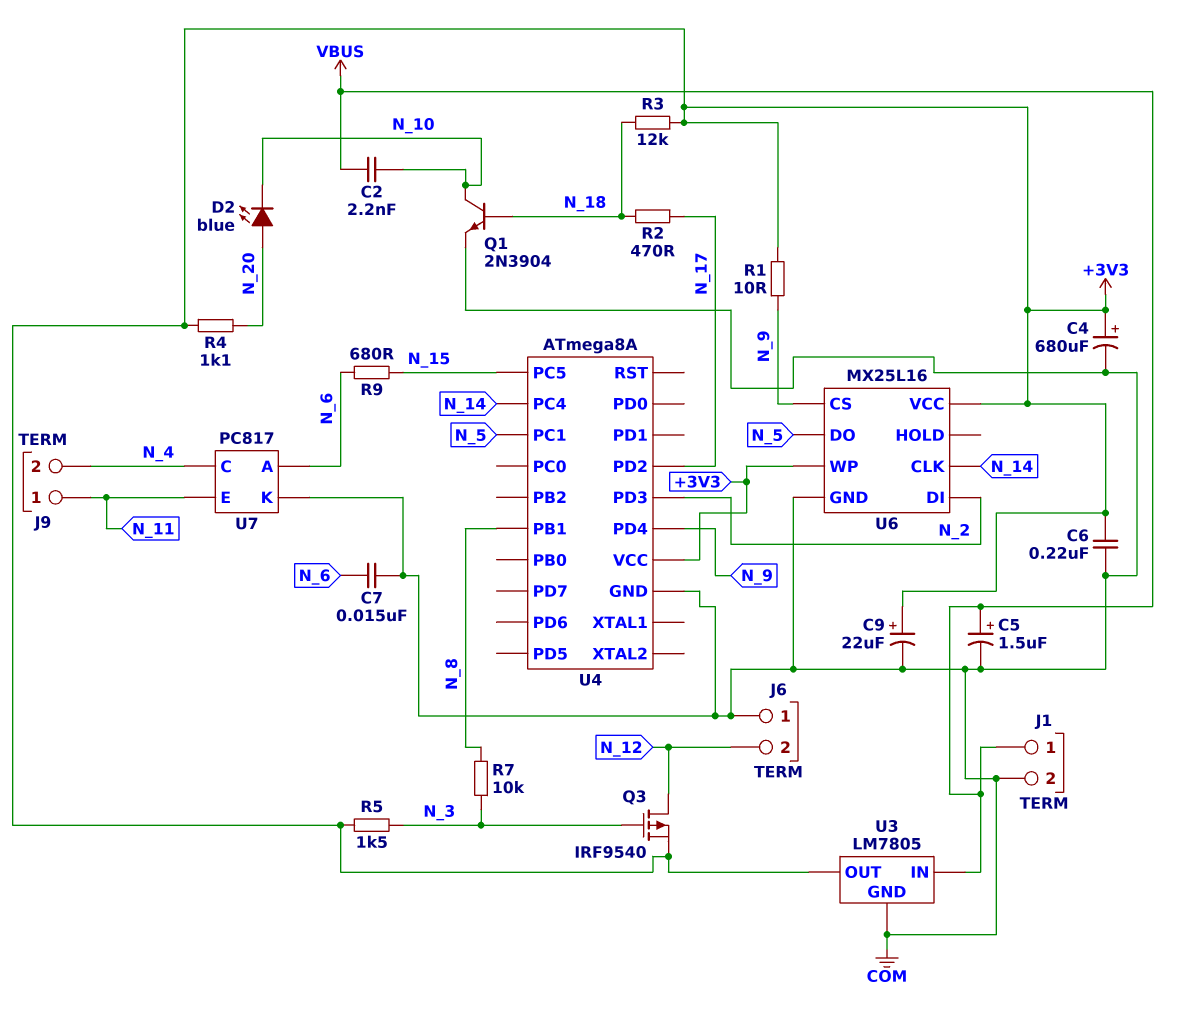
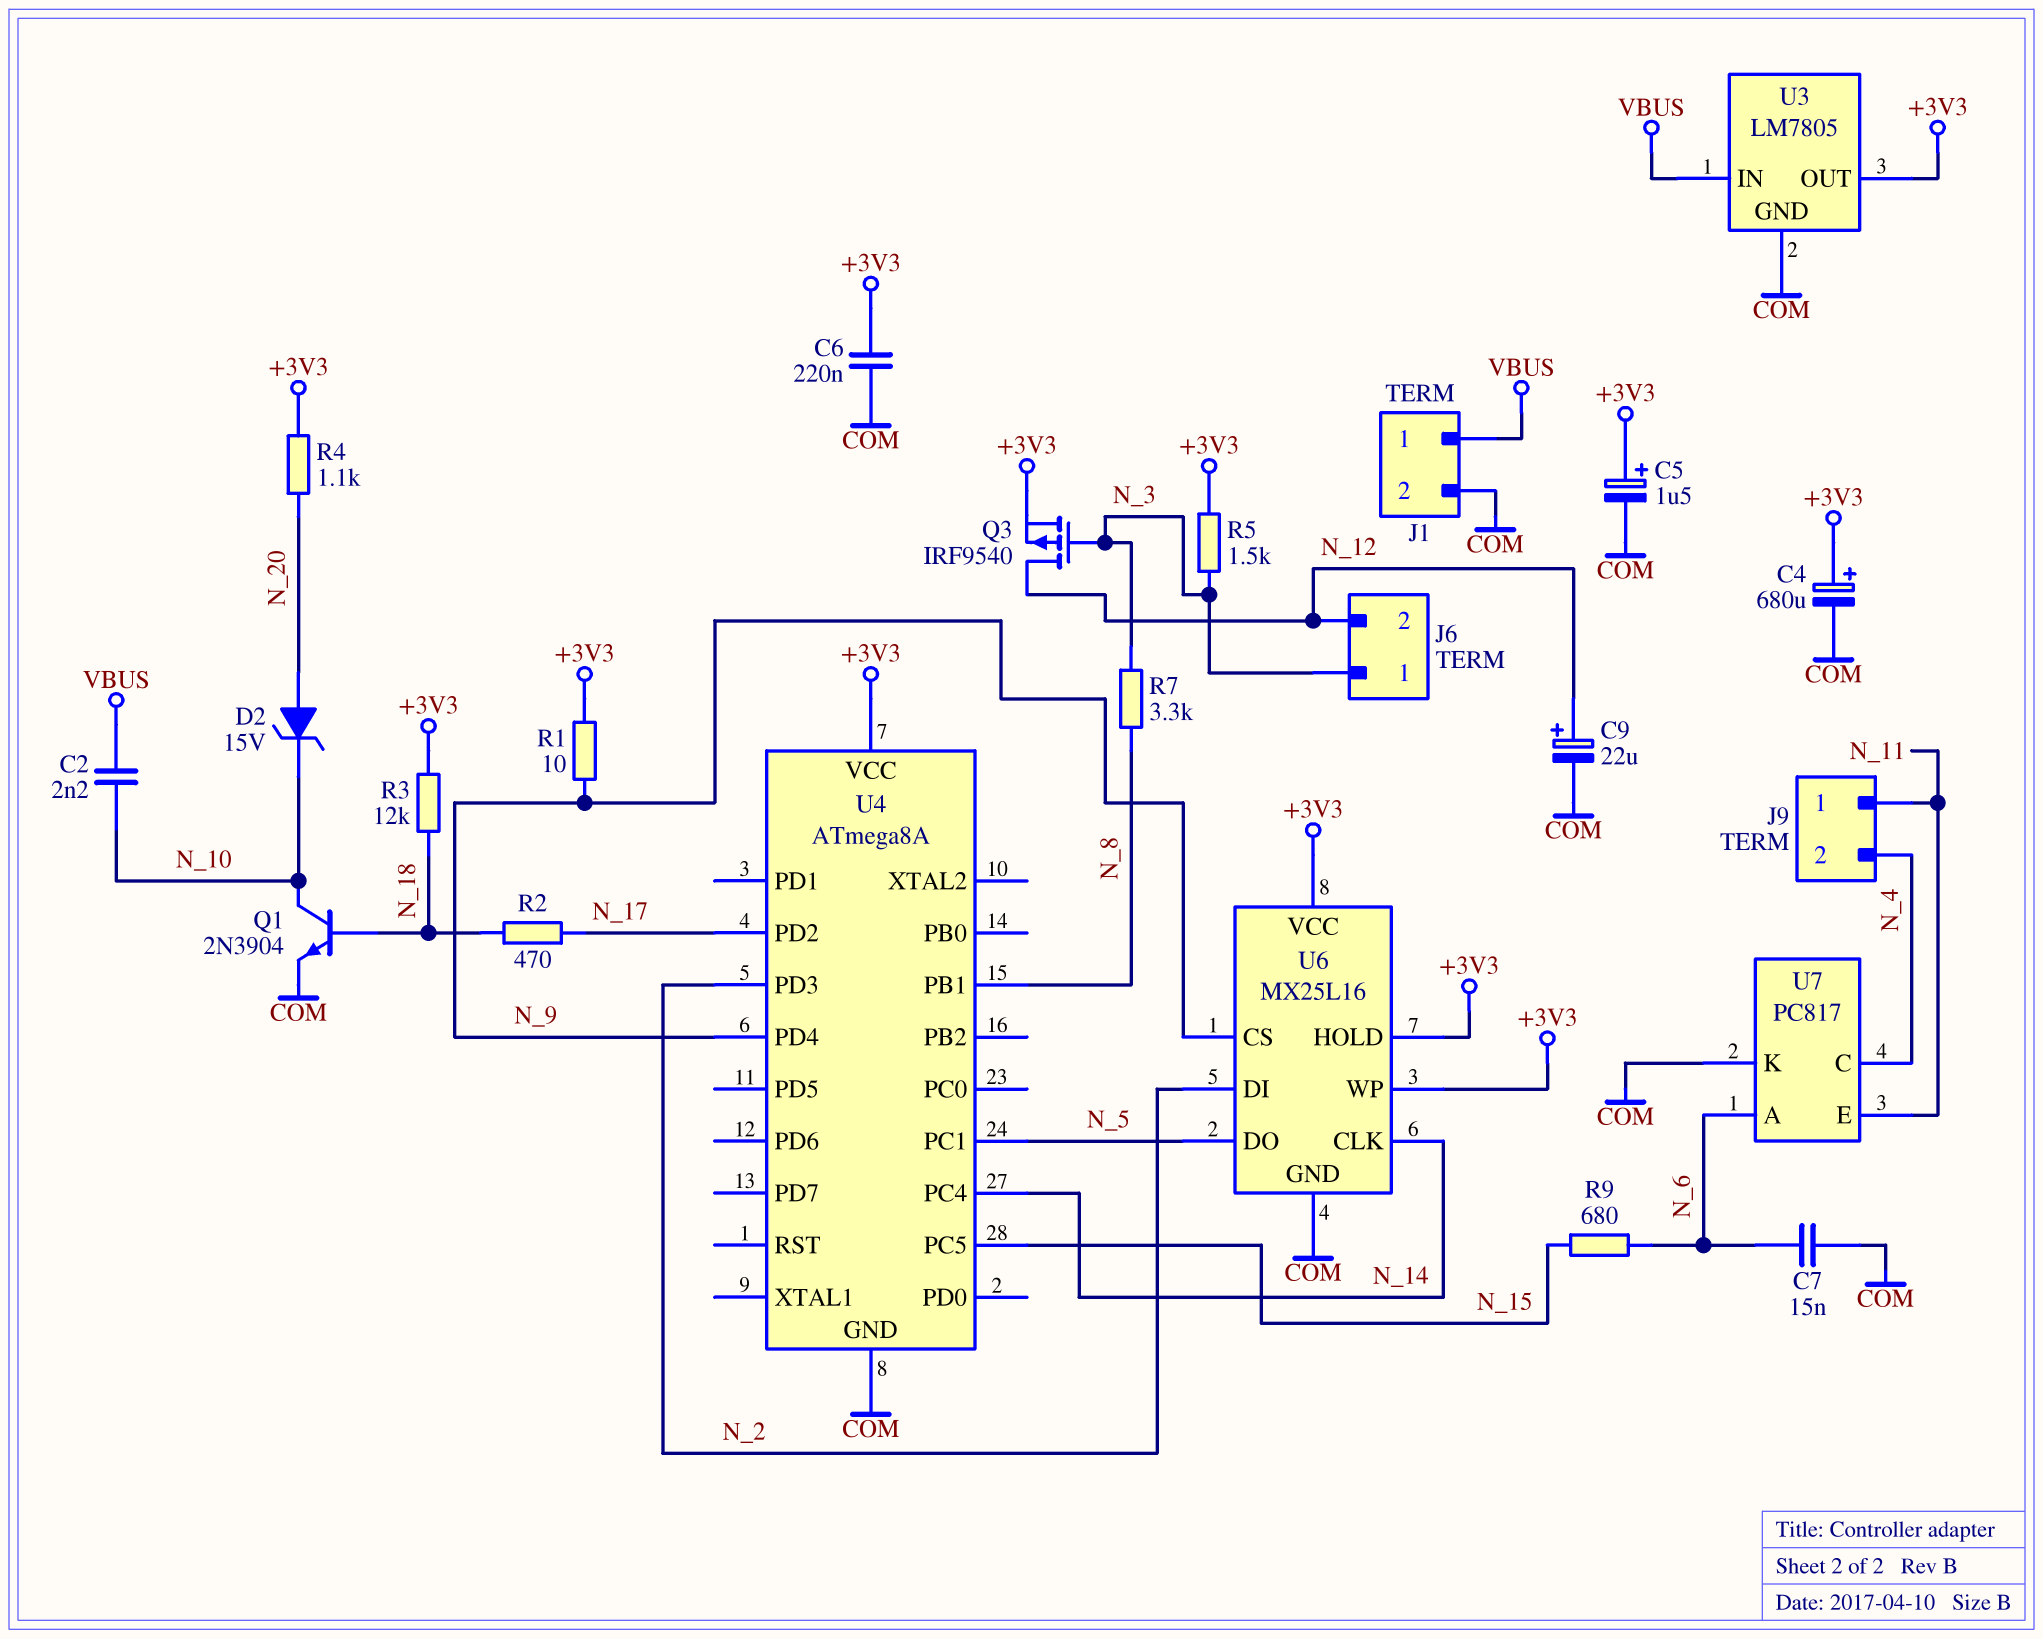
C5: 1.5uF (plus VBUS, minus COM) -> 1.5uF (plus +3V3, minus COM)
C9: 22uF (plus +3V3, minus COM) -> 22uF (plus N_12, minus COM)
D2: LED blue (A N_20, K N_10) -> zener 15V (A N_20, K N_10)
J6 pin 1: COM -> N_3
R7: 10k (N_3, N_8) -> 3.3k (N_3, N_8)
U6 pin HOLD: none -> +3V3

